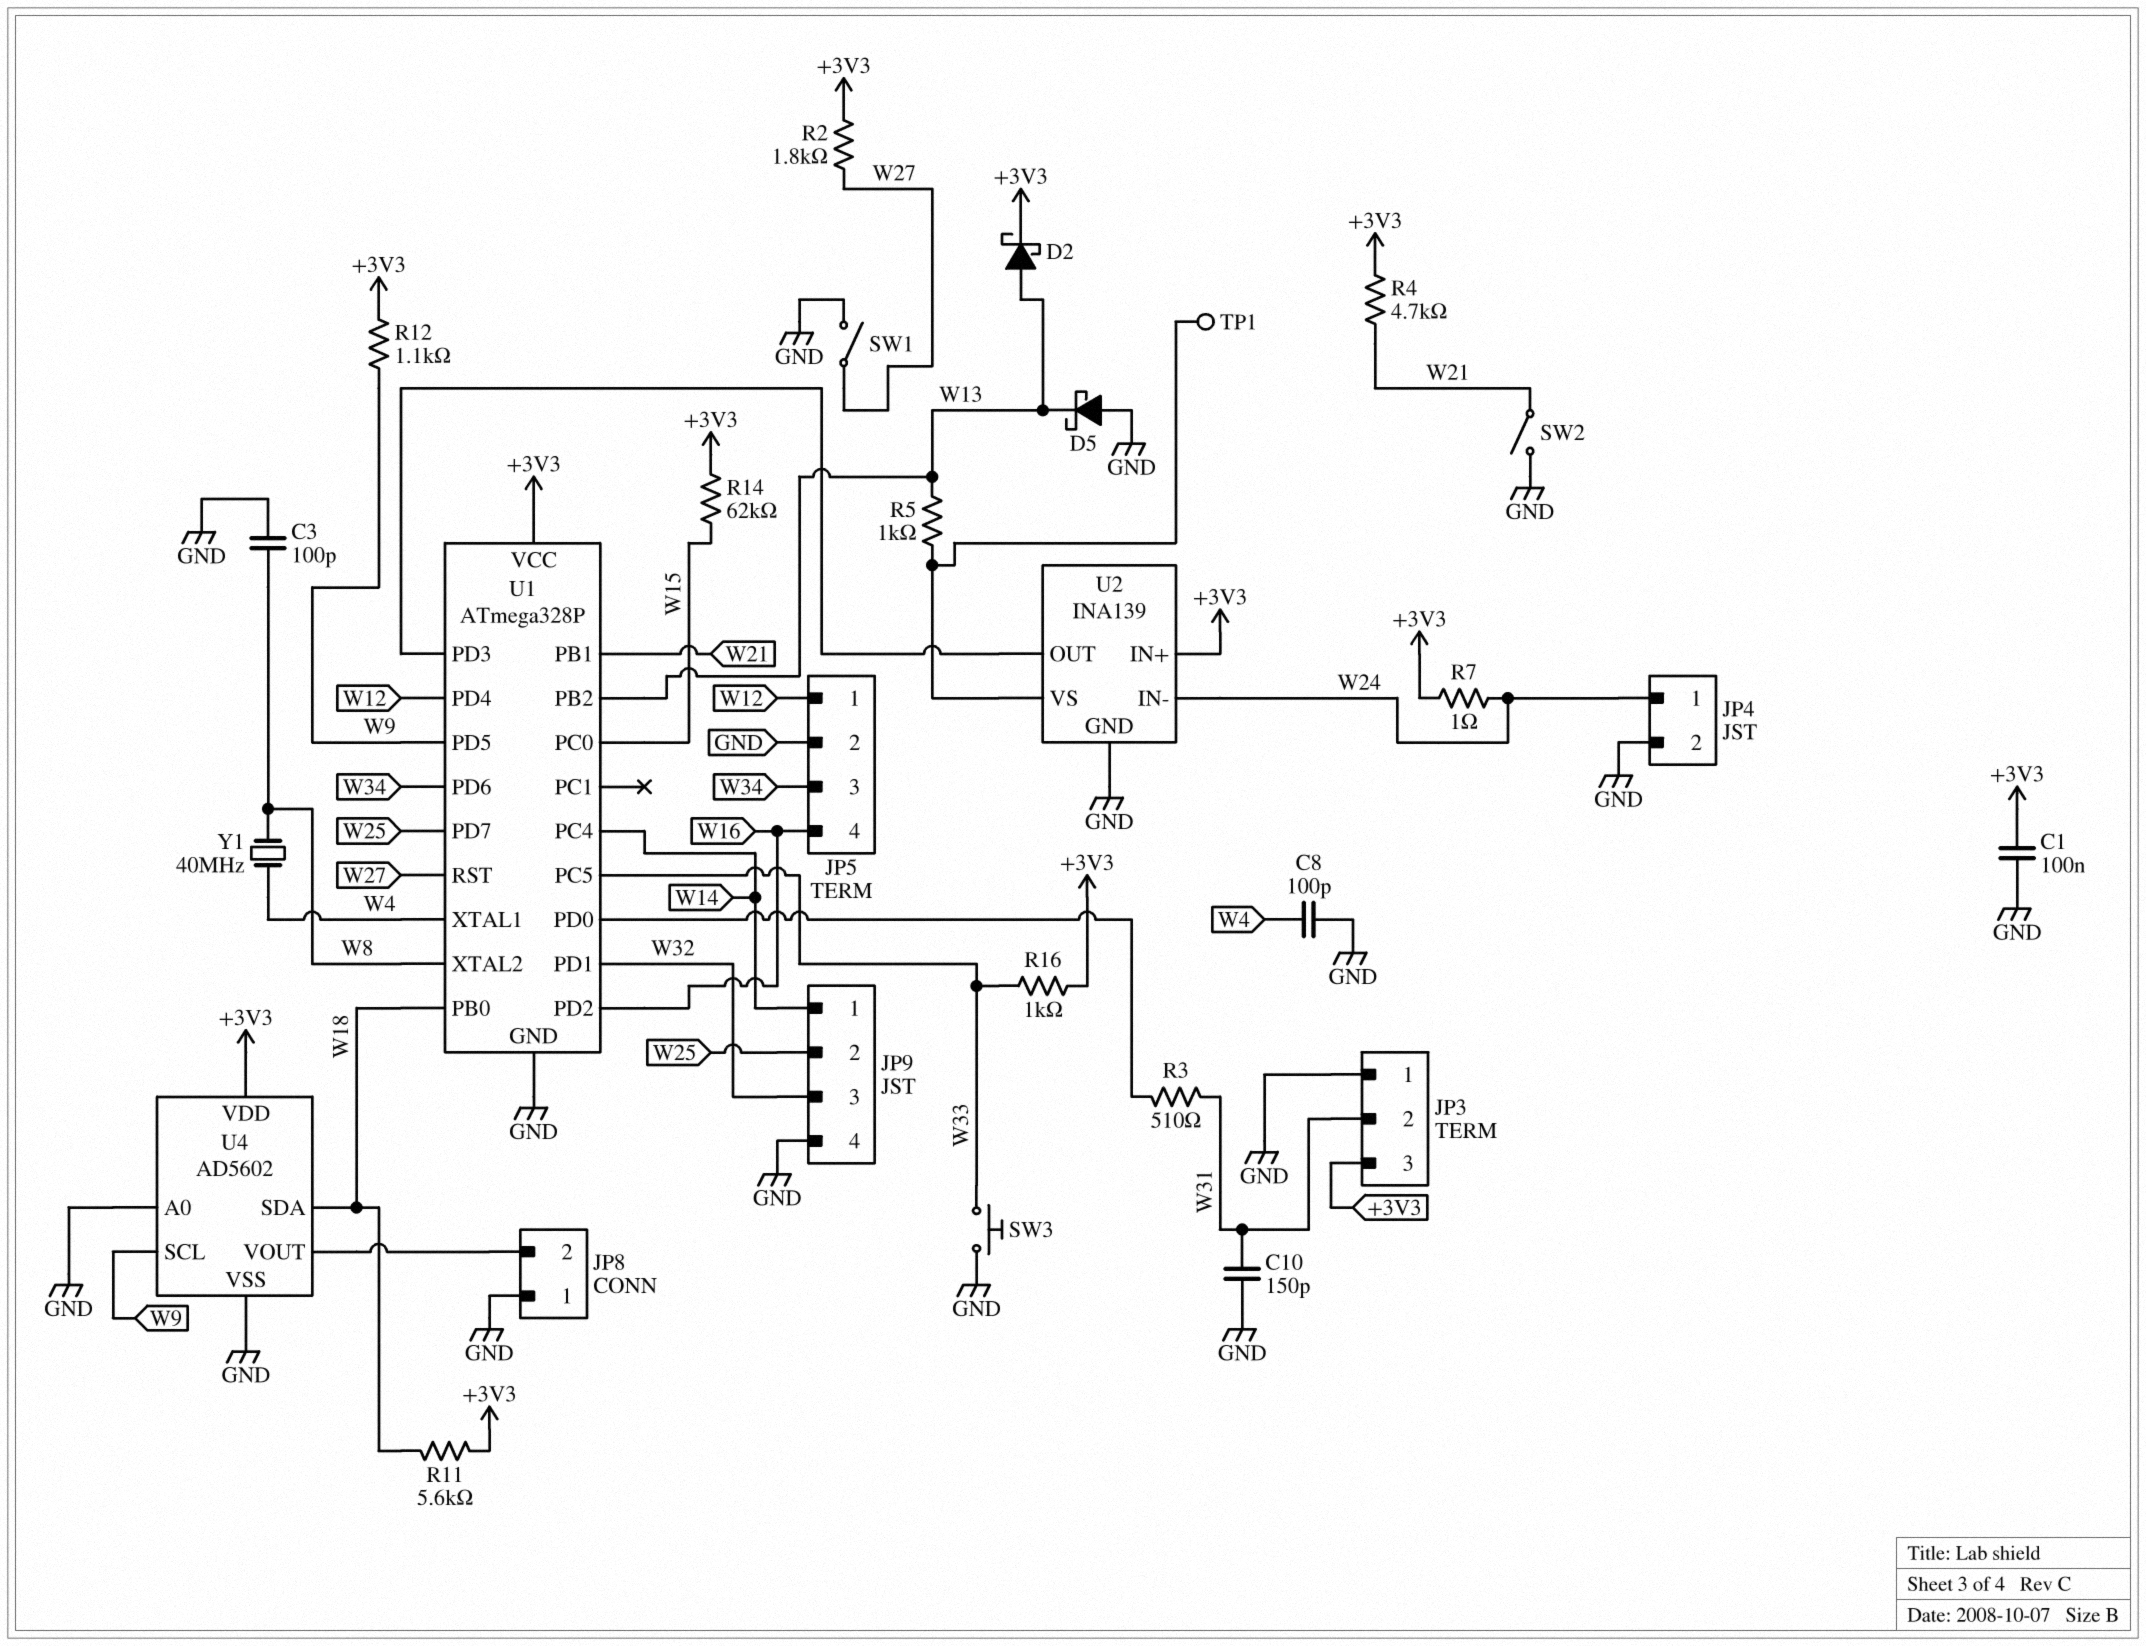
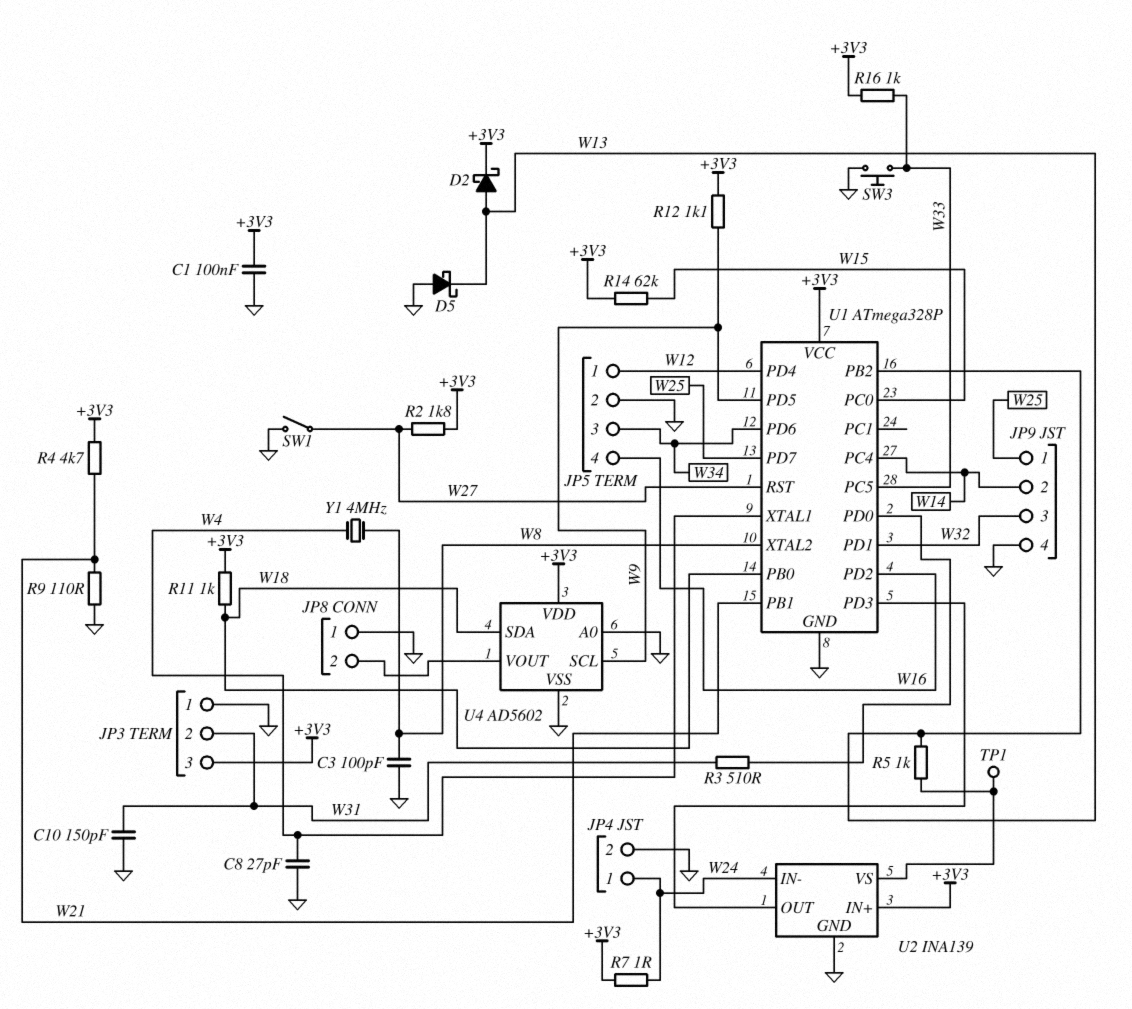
C8: 100pF (GND, W4) -> 27pF (GND, W4)
JP9 pin 1: W14 -> W25
JP9 pin 2: W25 -> W14
R9: none -> 110 (GND, W21)
R11: 5.6k (+3V3, W18) -> 1k (+3V3, W18)
SW2: switch (GND, W21) -> none
Y1: 40MHz (W4, W8) -> 4MHz (W4, W8)

